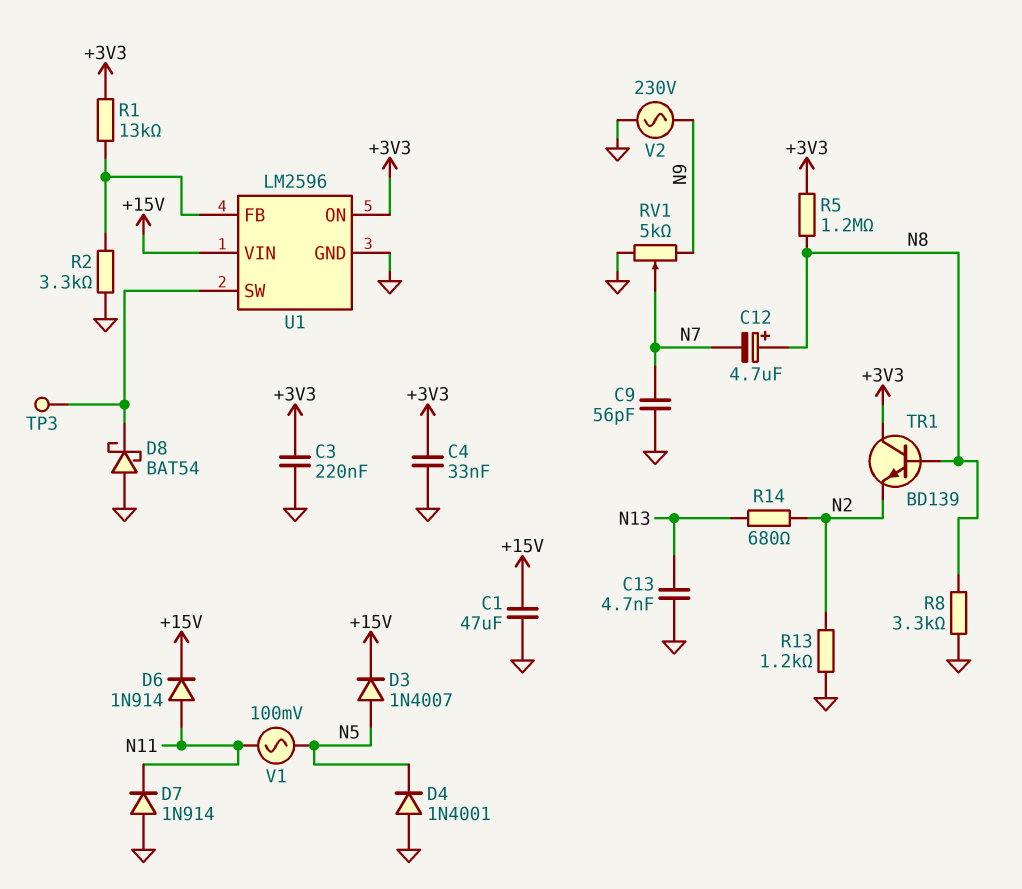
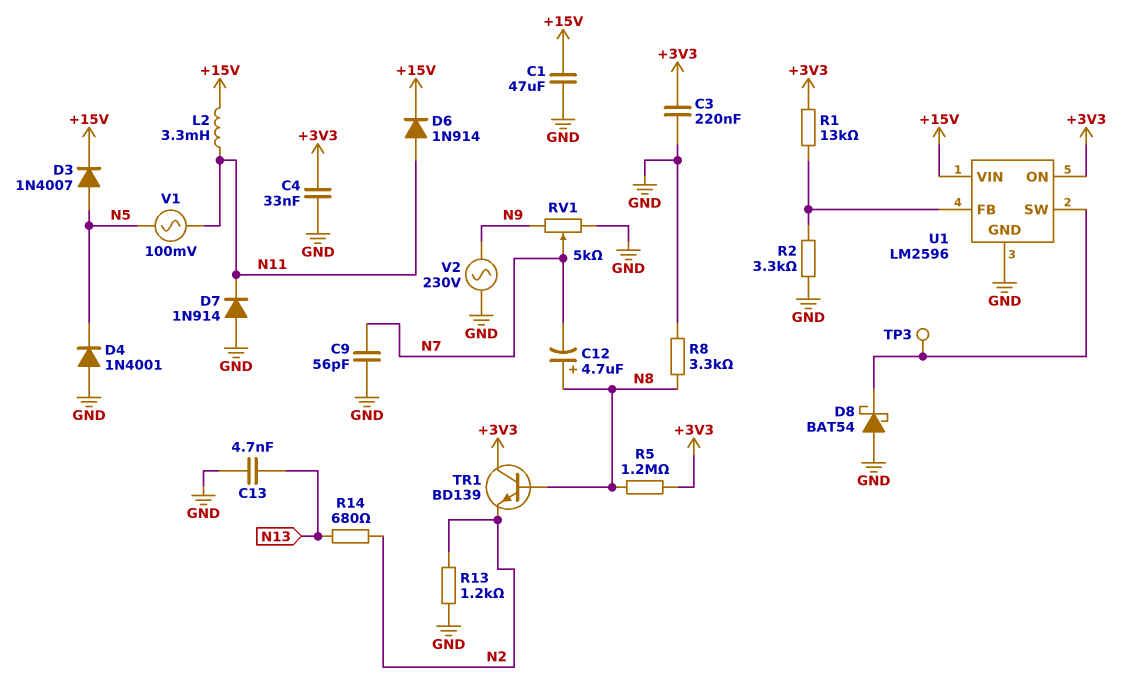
L2: none -> 3.3mH (+15V, N11)

